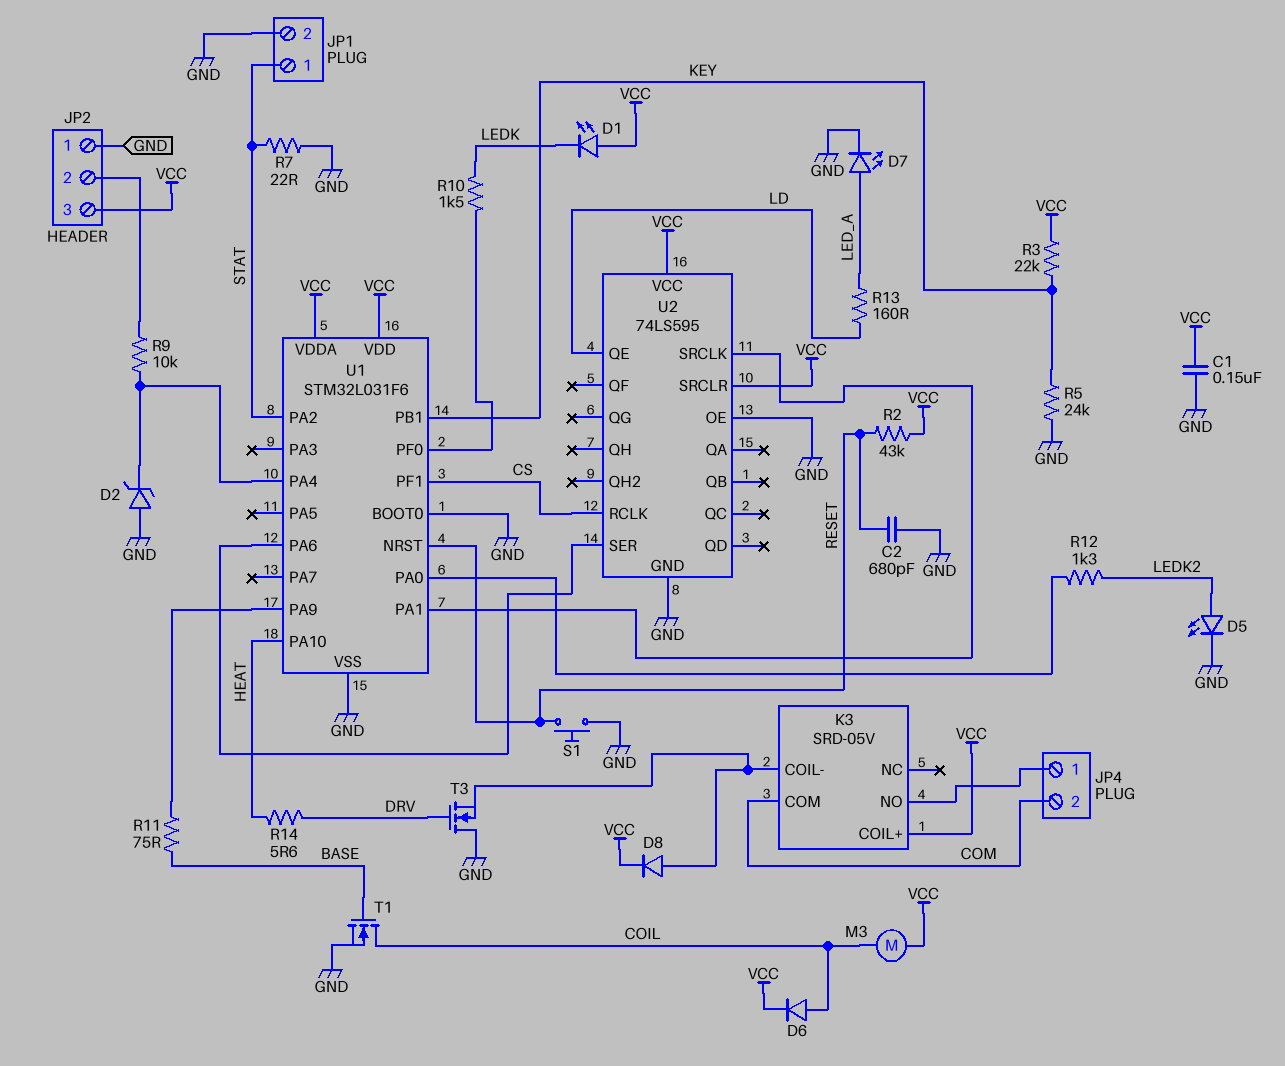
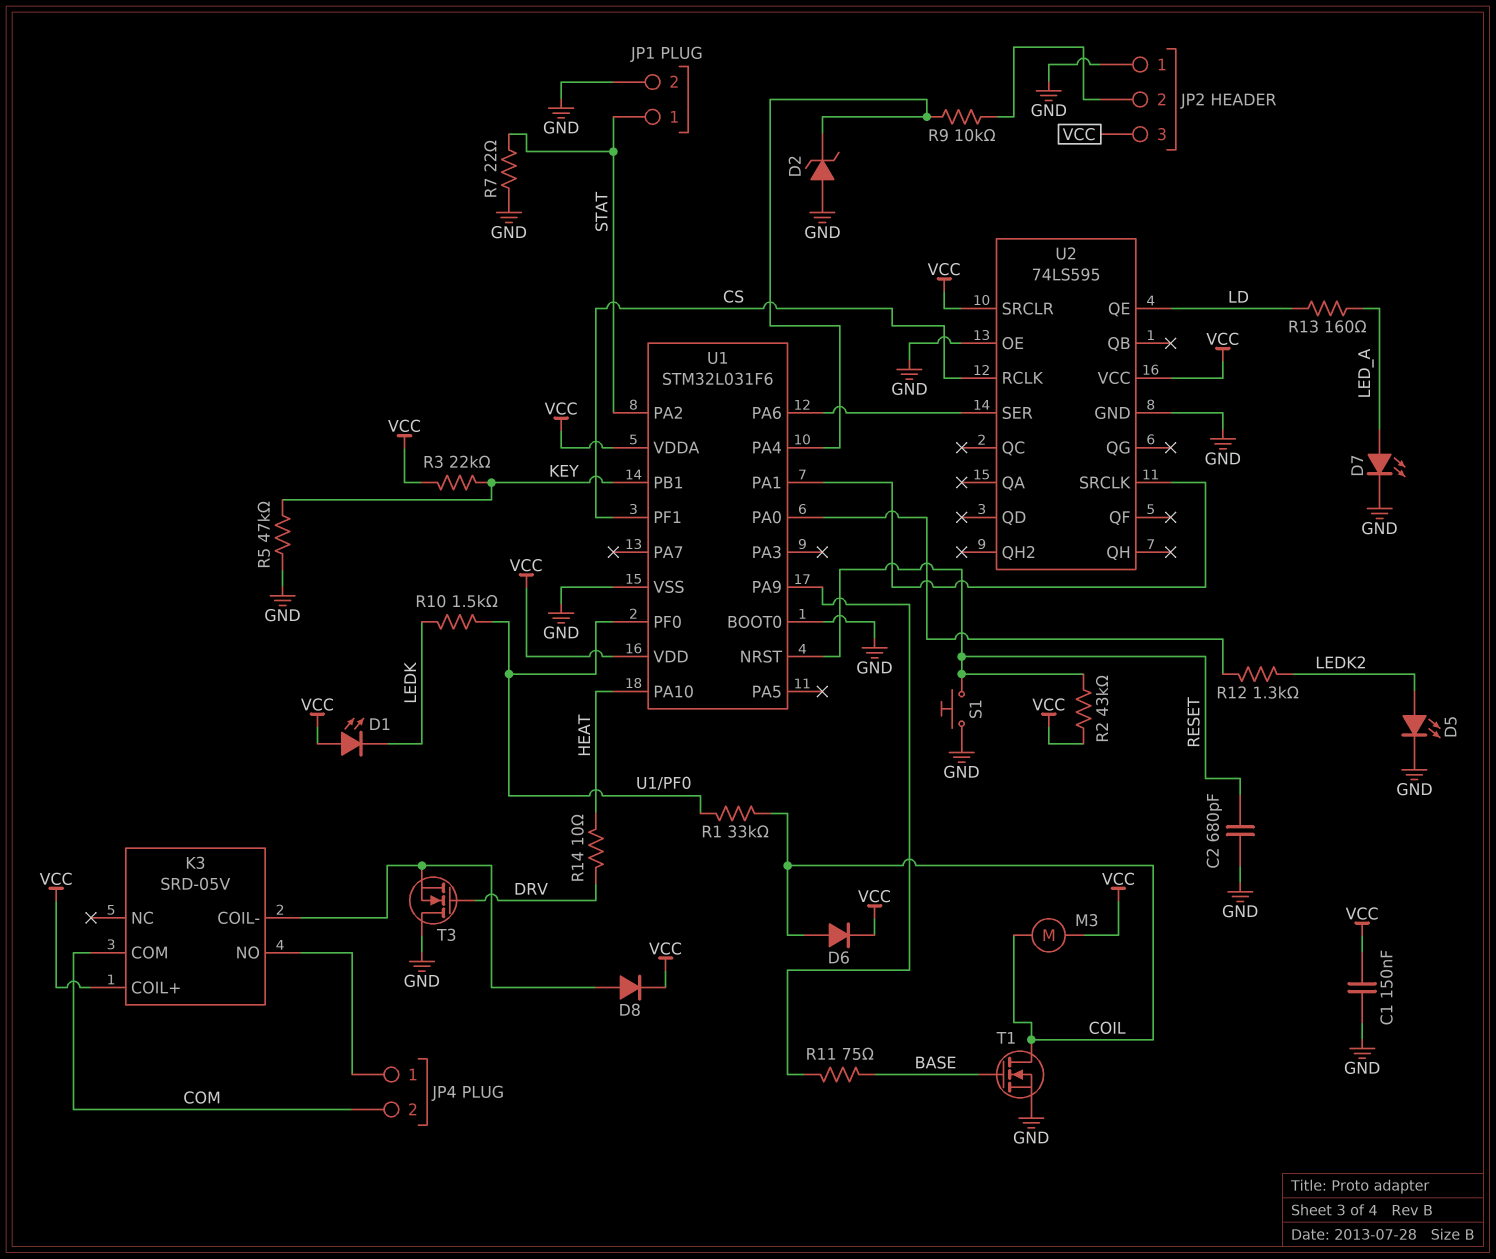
R1: none -> 33k (COIL, U1/PF0)
R5: 24k (GND, KEY) -> 47k (GND, KEY)
R14: 5.6 (DRV, HEAT) -> 10 (DRV, HEAT)

